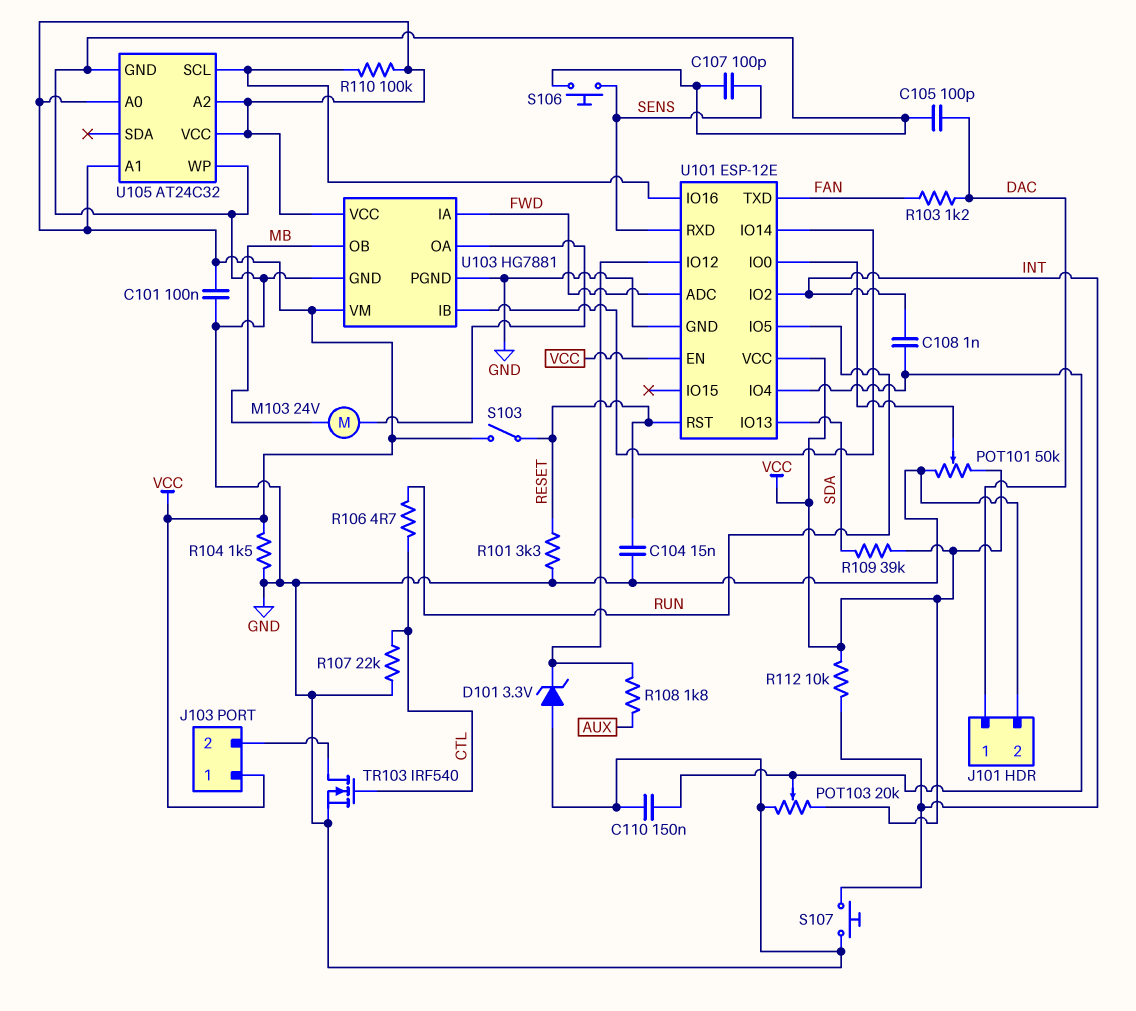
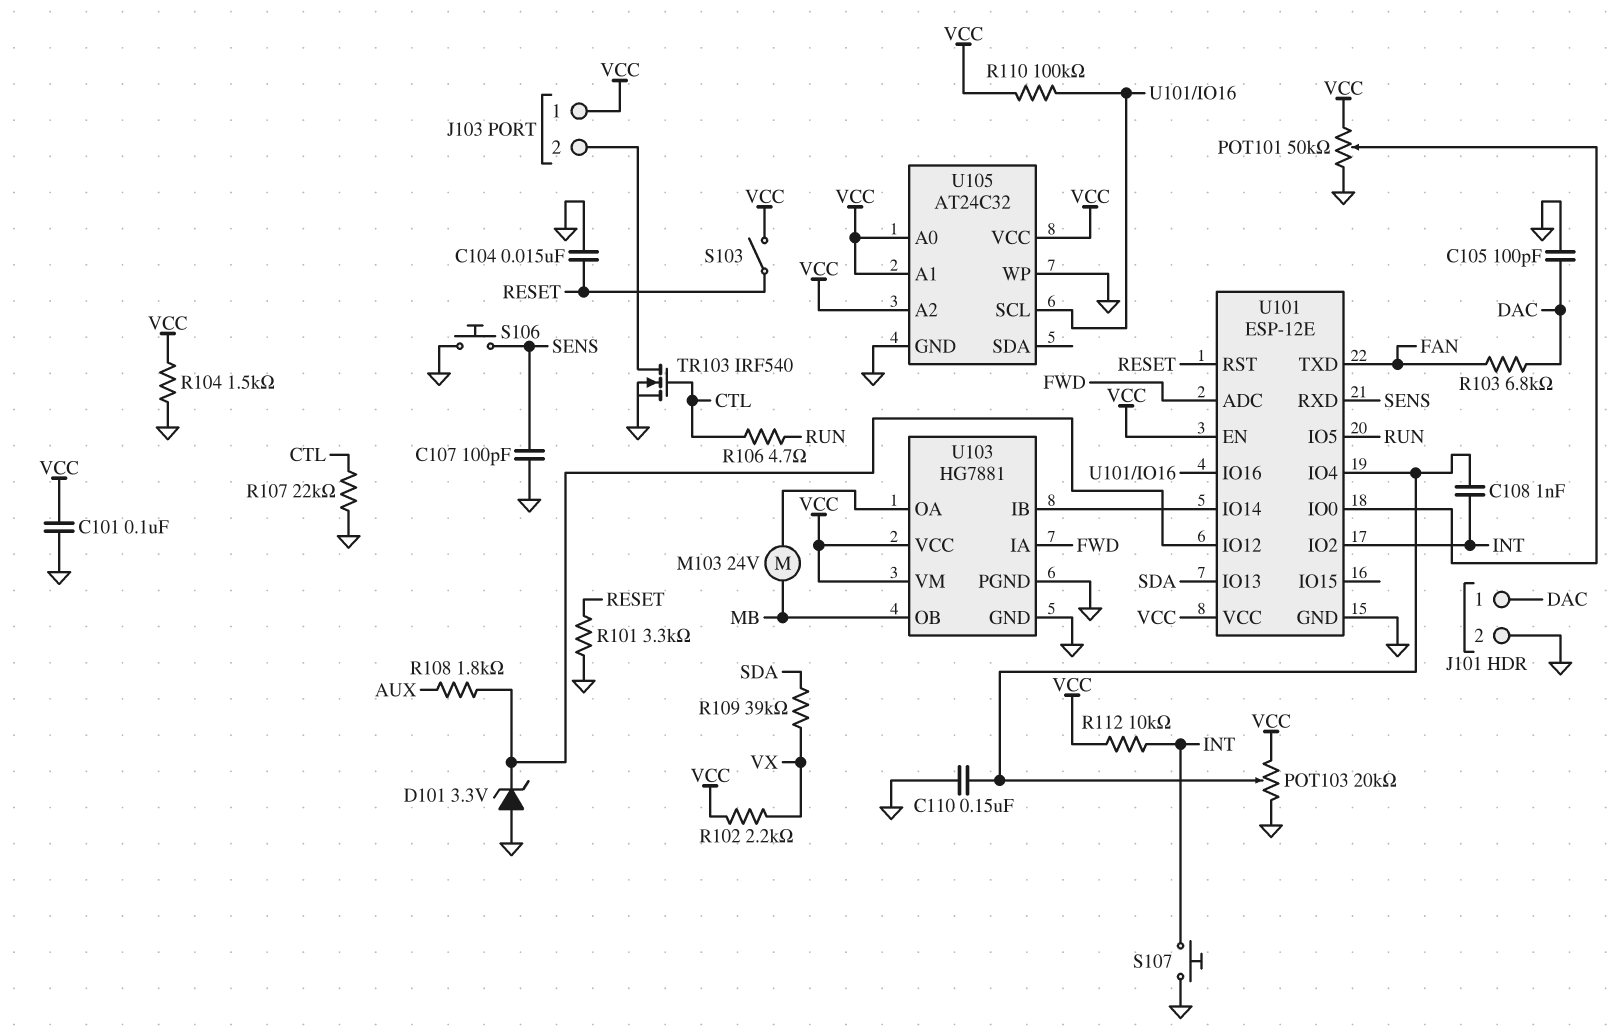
R102: none -> 2.2k (VCC, VX)
R103: 1.2k (DAC, FAN) -> 6.8k (DAC, FAN)
R109: 39k (SDA, VCC) -> 39k (SDA, VX)

